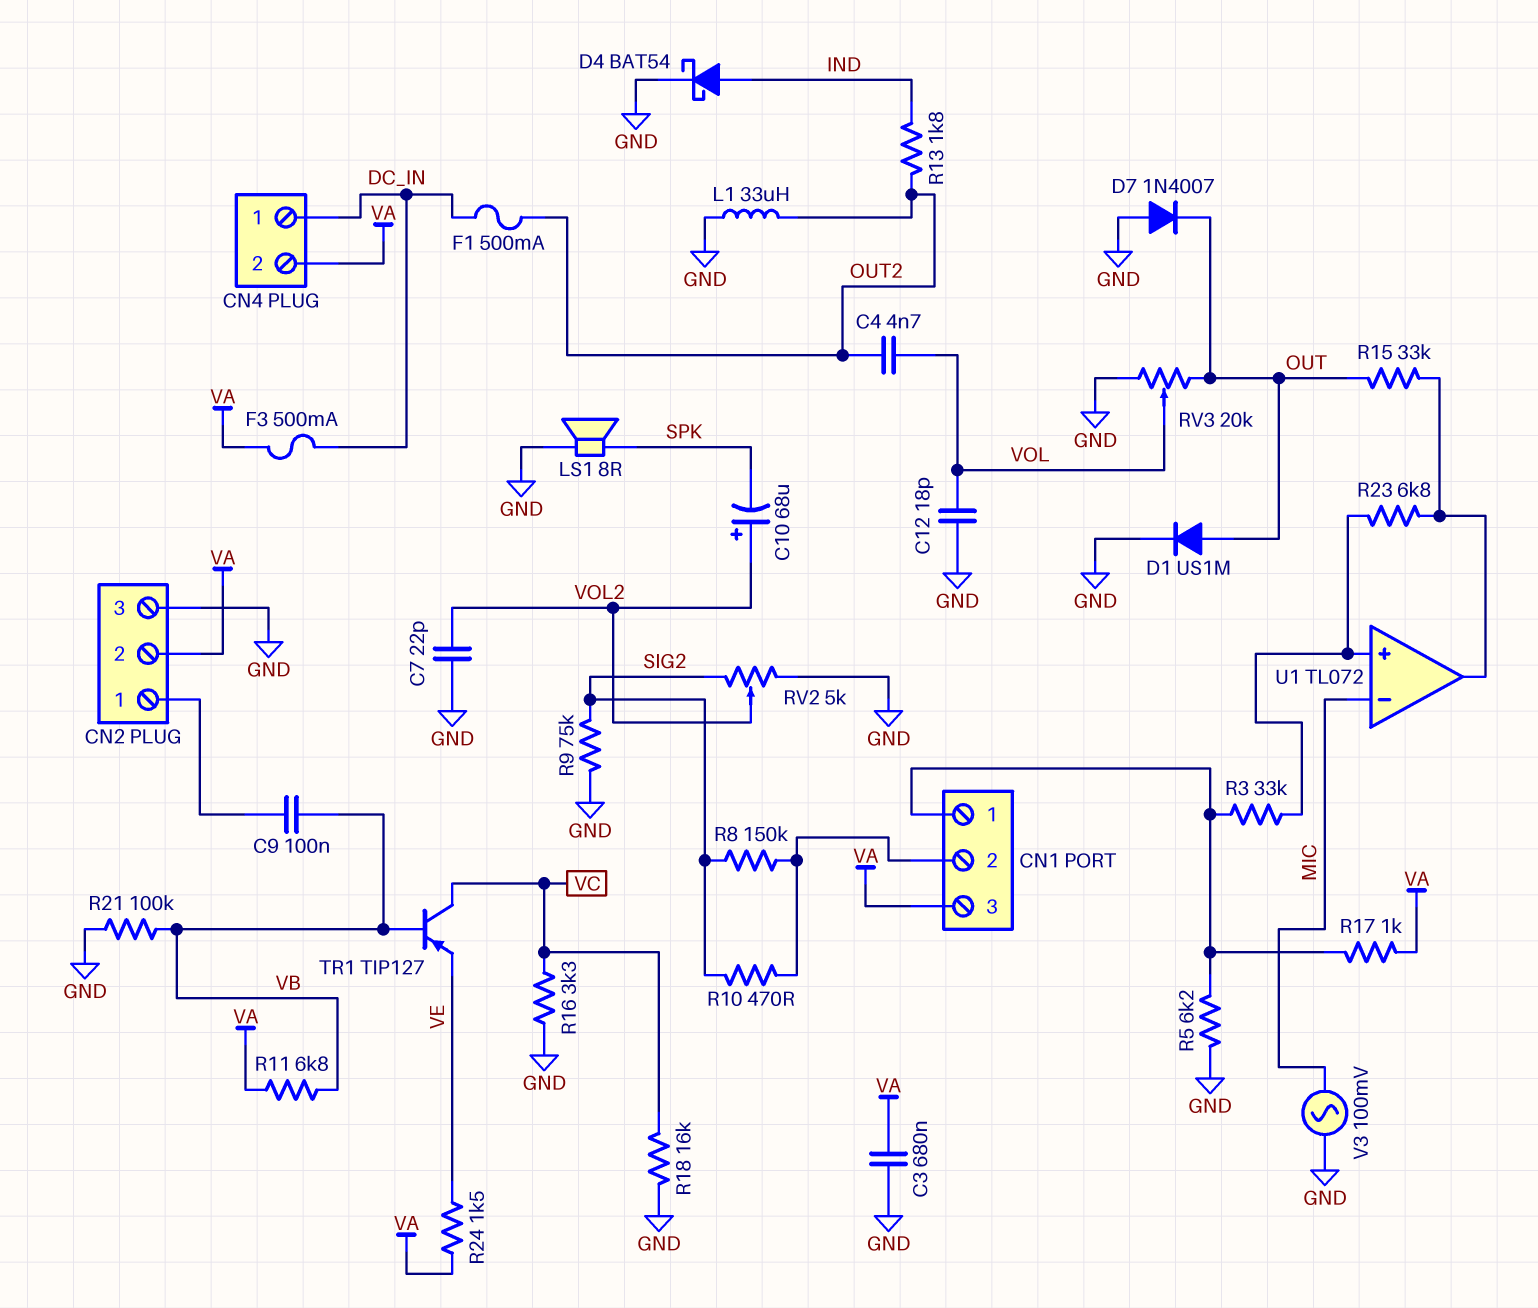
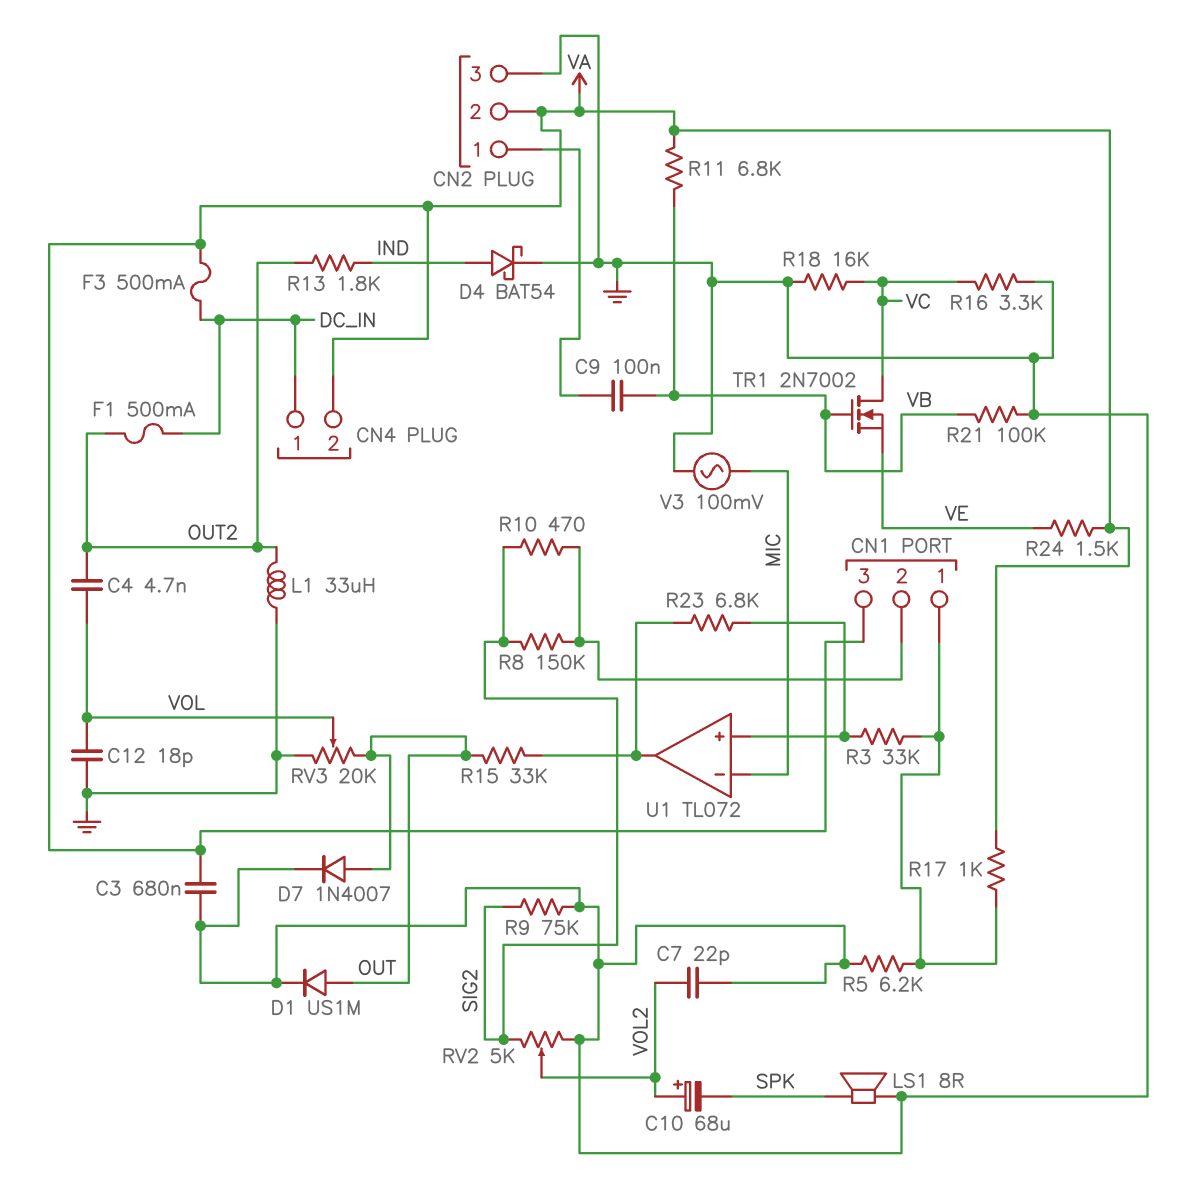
D7: diode 1N4007 (A GND, K OUT) -> diode 1N4007 (A OUT, K GND)
TR1: PNP TIP127 (B VB, C VC, E VE) -> NMOS 2N7002 (G VB, D VC, S VE)

